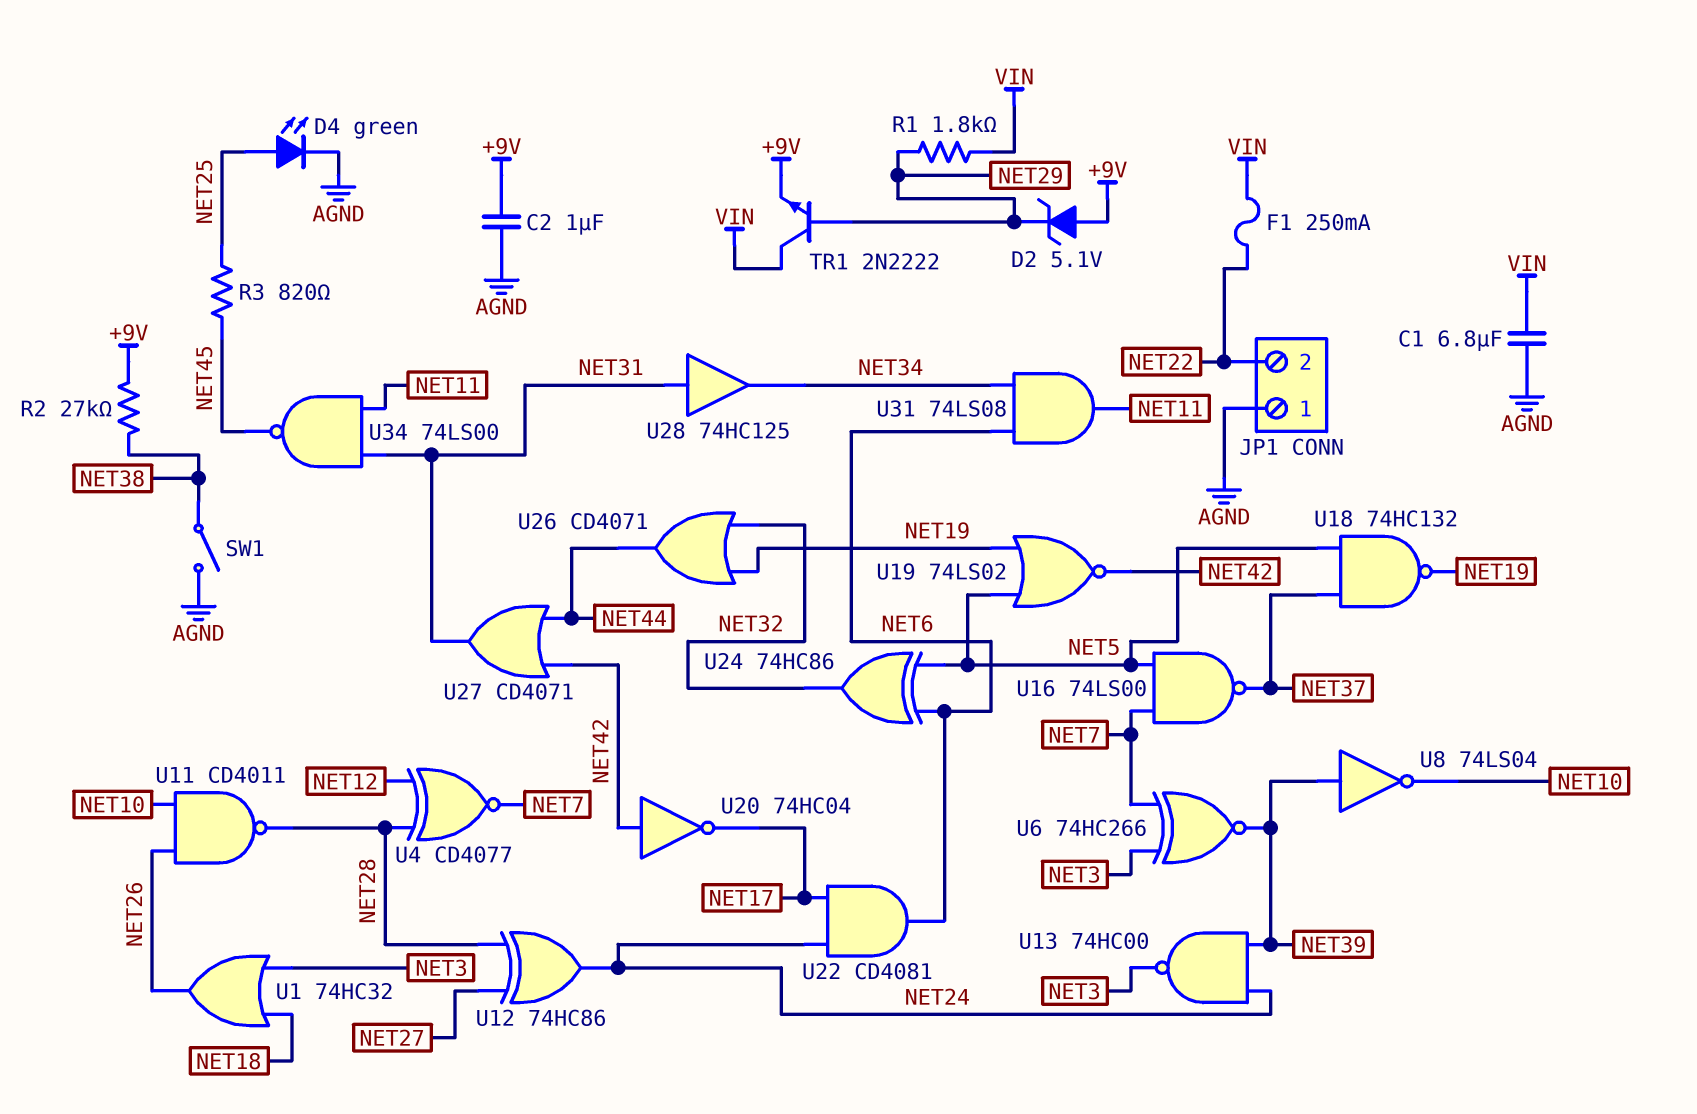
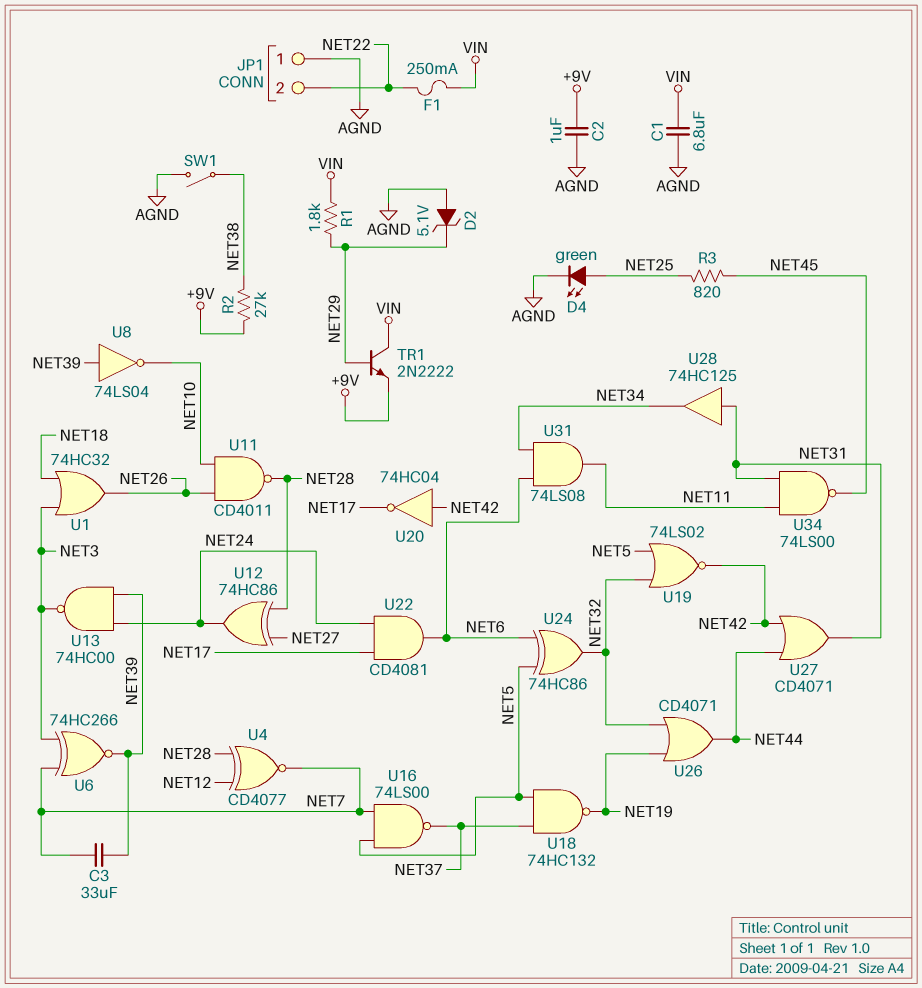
C3: none -> 33uF (NET7, NET39)
D2: zener 5.1V (A +9V, K NET29) -> zener 5.1V (A AGND, K NET29)
U19: NOR 74LS02 (in NET5, in NET19, out NET42) -> NOR 74LS02 (in NET5, in NET32, out NET42)

